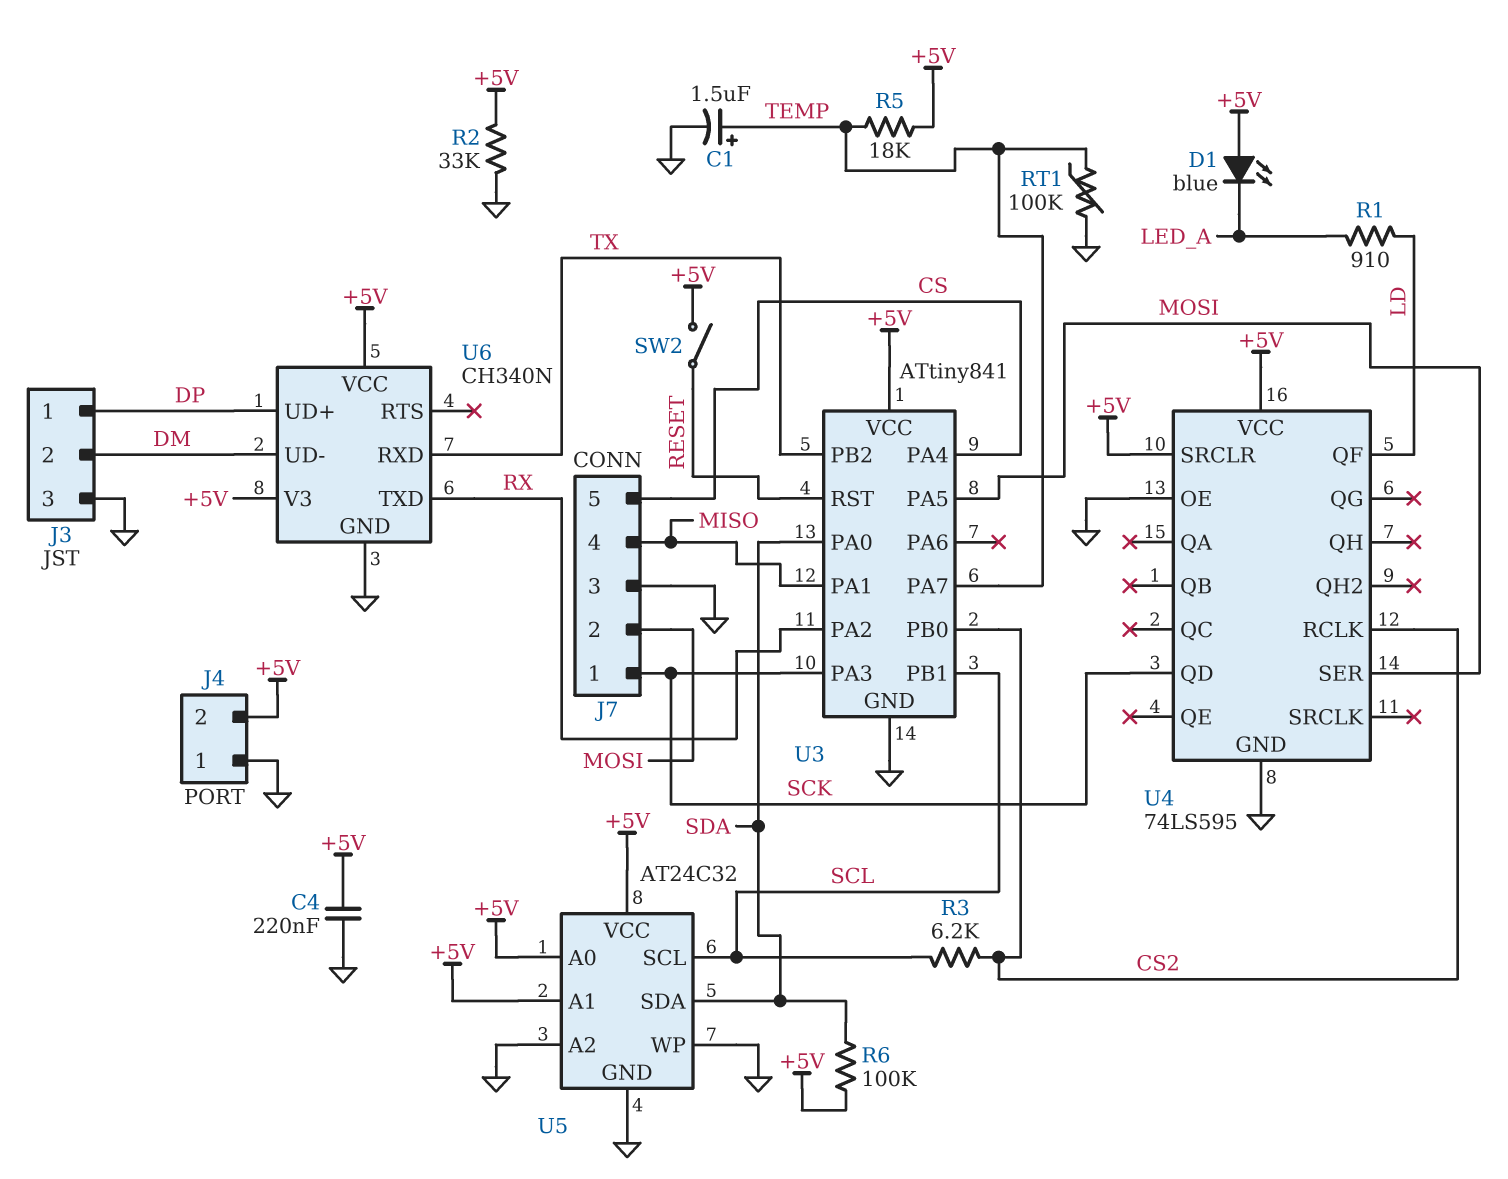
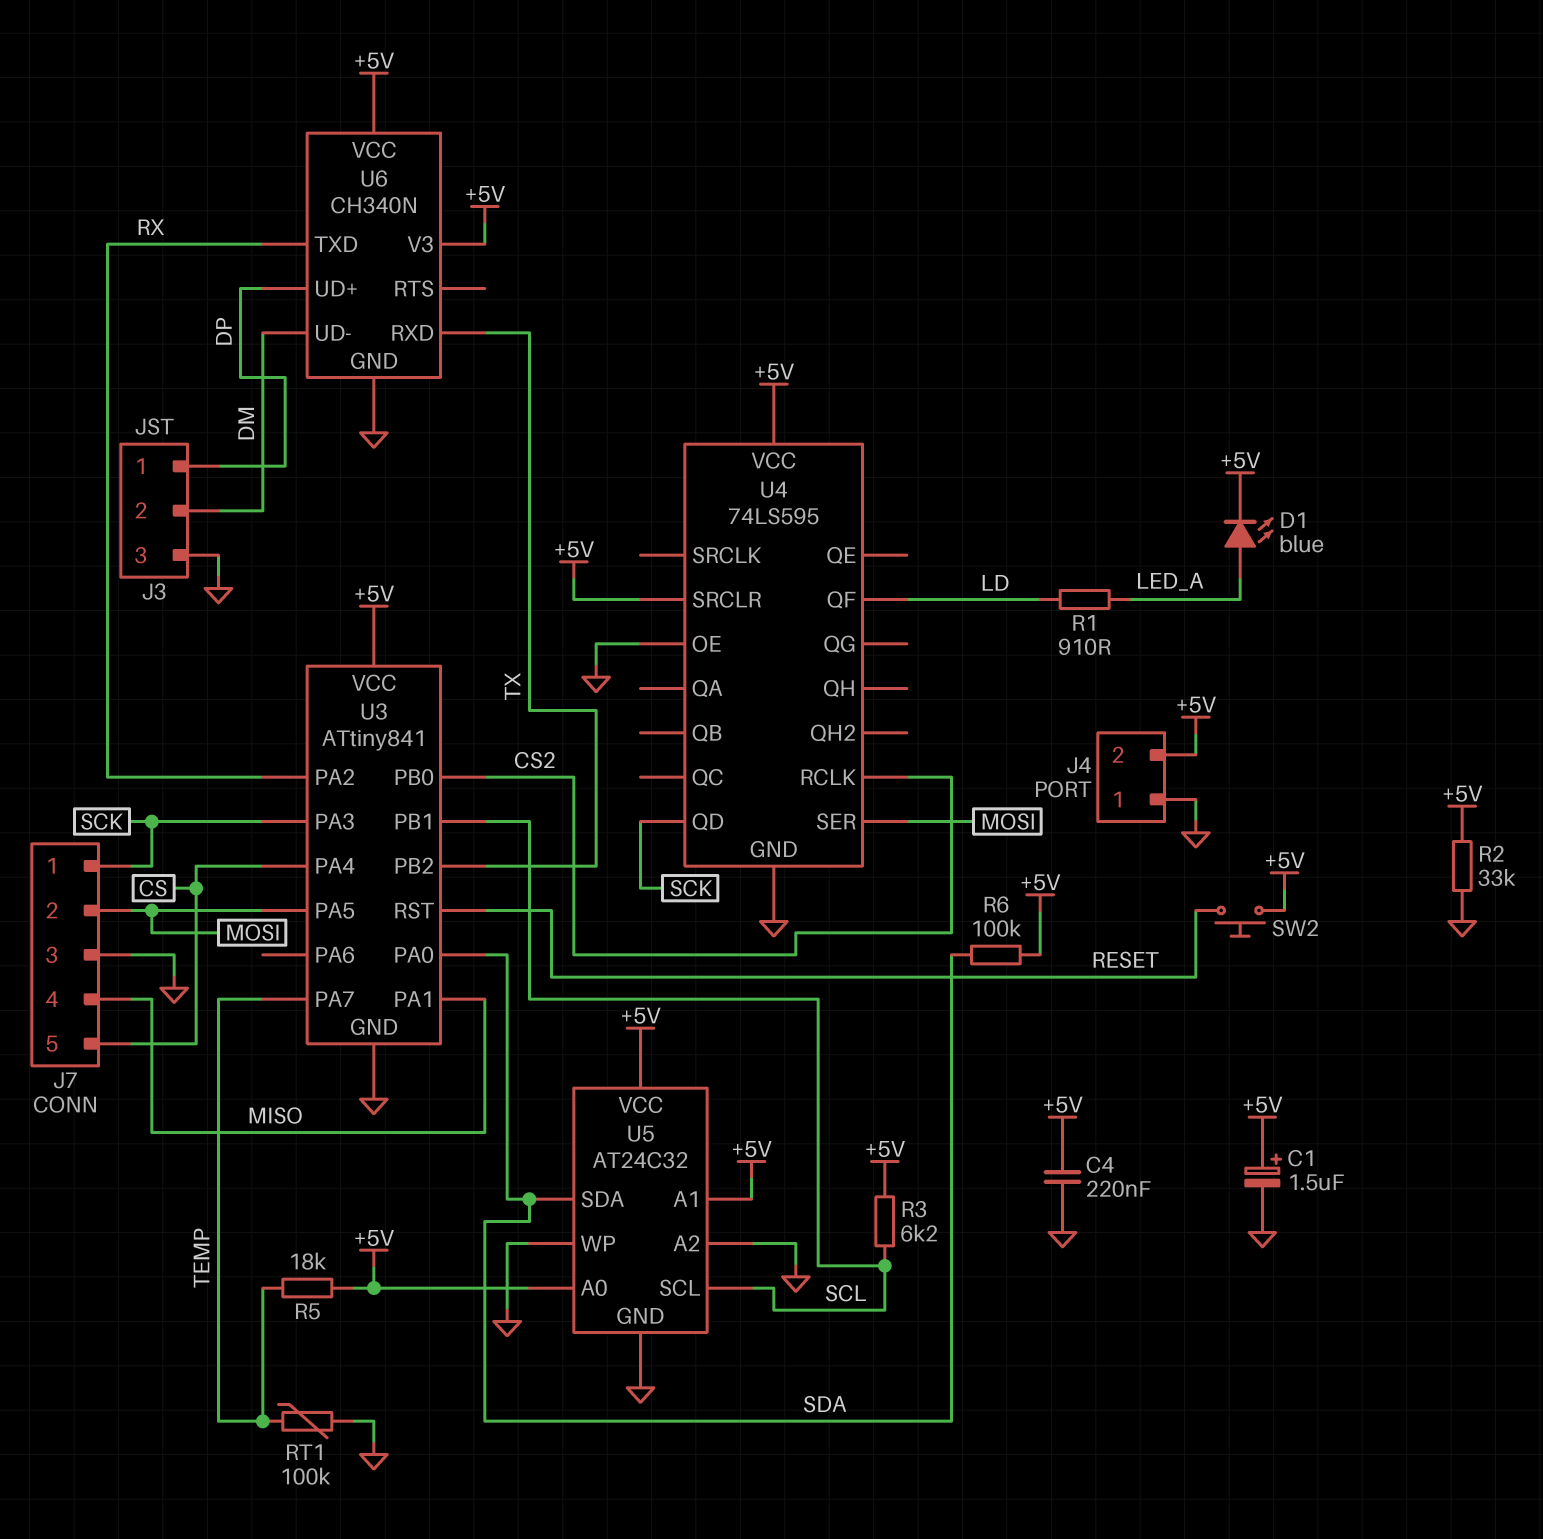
C1: 1.5uF (plus TEMP, minus GND) -> 1.5uF (plus +5V, minus GND)
D1: LED blue (A +5V, K LED_A) -> LED blue (A LED_A, K +5V)
R3: 6.2k (CS2, SCL) -> 6.2k (+5V, SCL)
SW2: switch (+5V, RESET) -> button (+5V, RESET)

